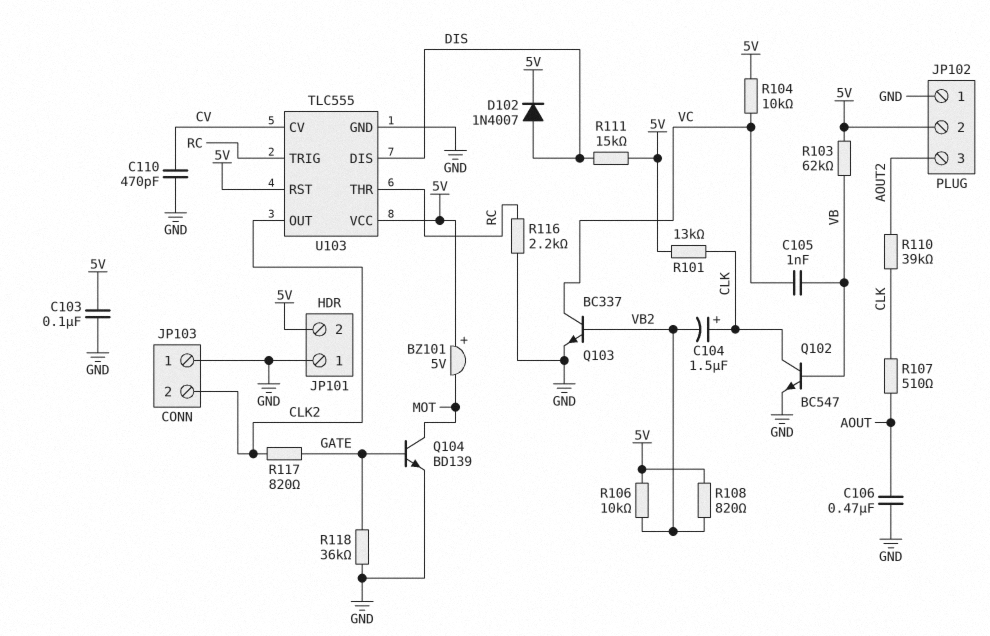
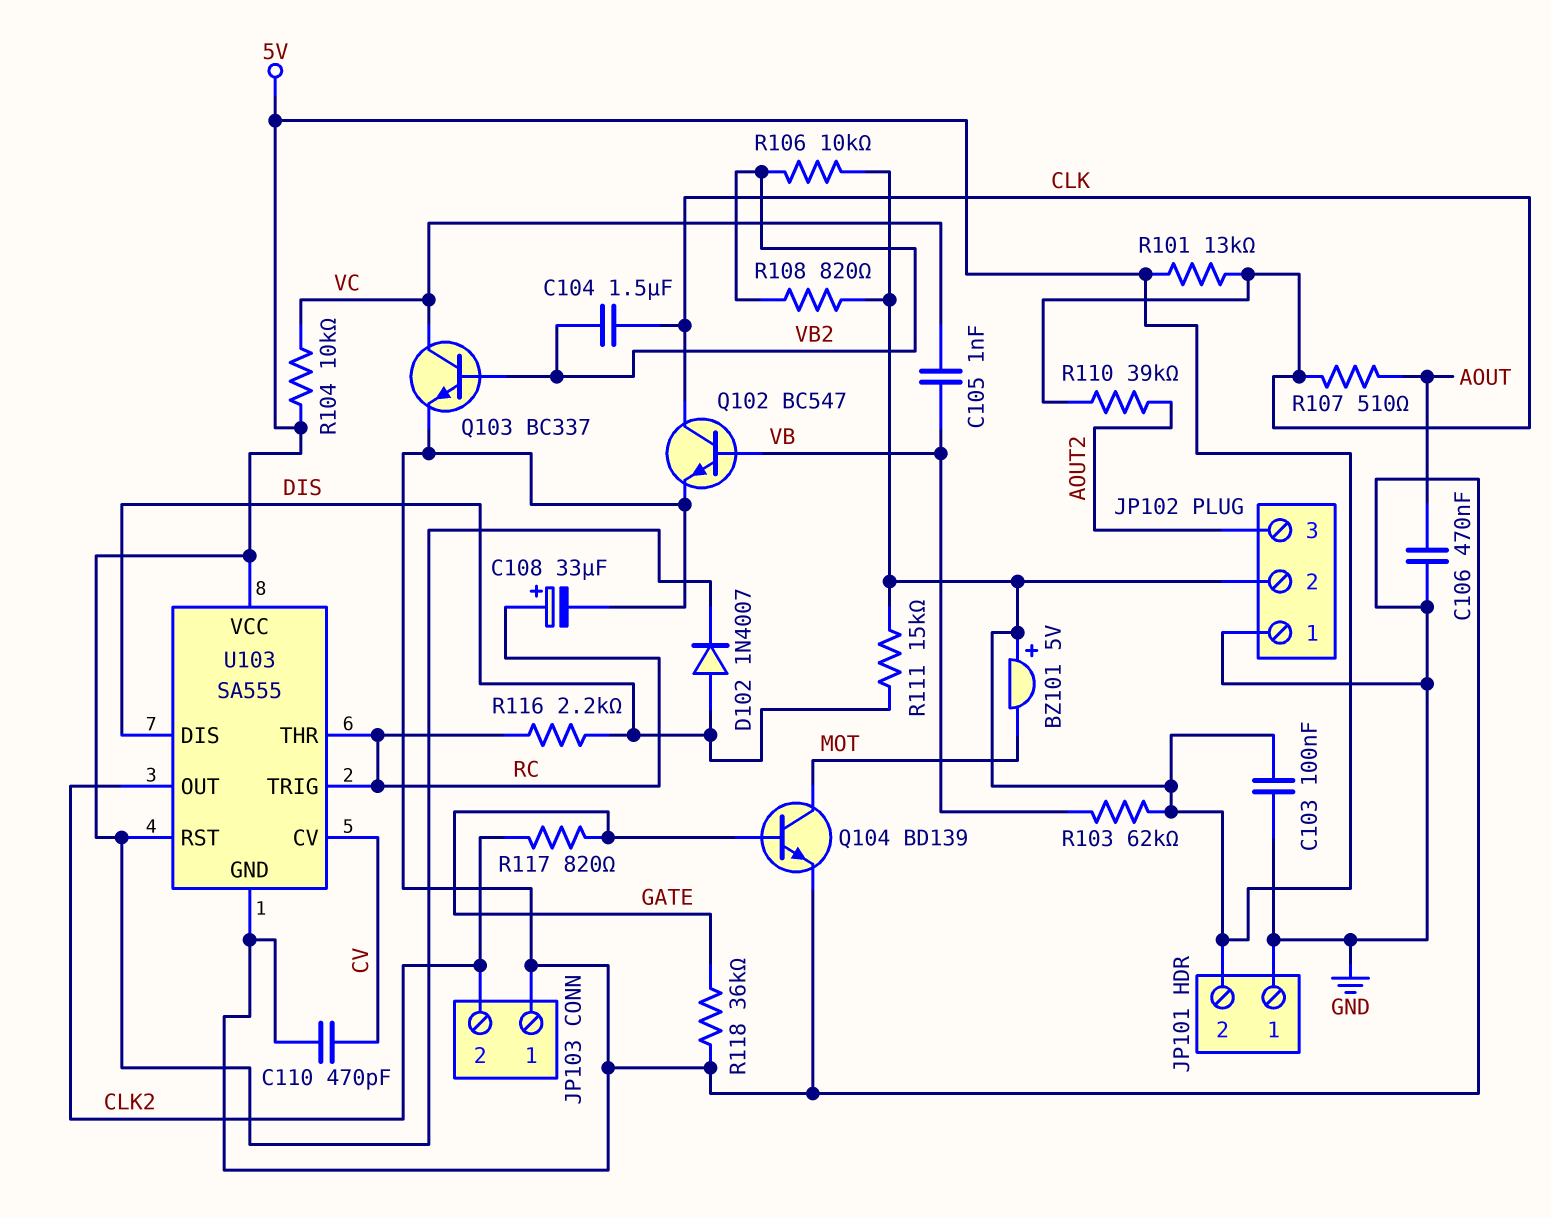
C104: 1.5uF (plus CLK, minus VB2) -> 1.5uF (CLK, VB2)
C108: none -> 33uF (plus RC, minus GND)
R116: 2.2k (GND, RC) -> 2.2k (DIS, RC)
U103: TLC555 -> SA555

